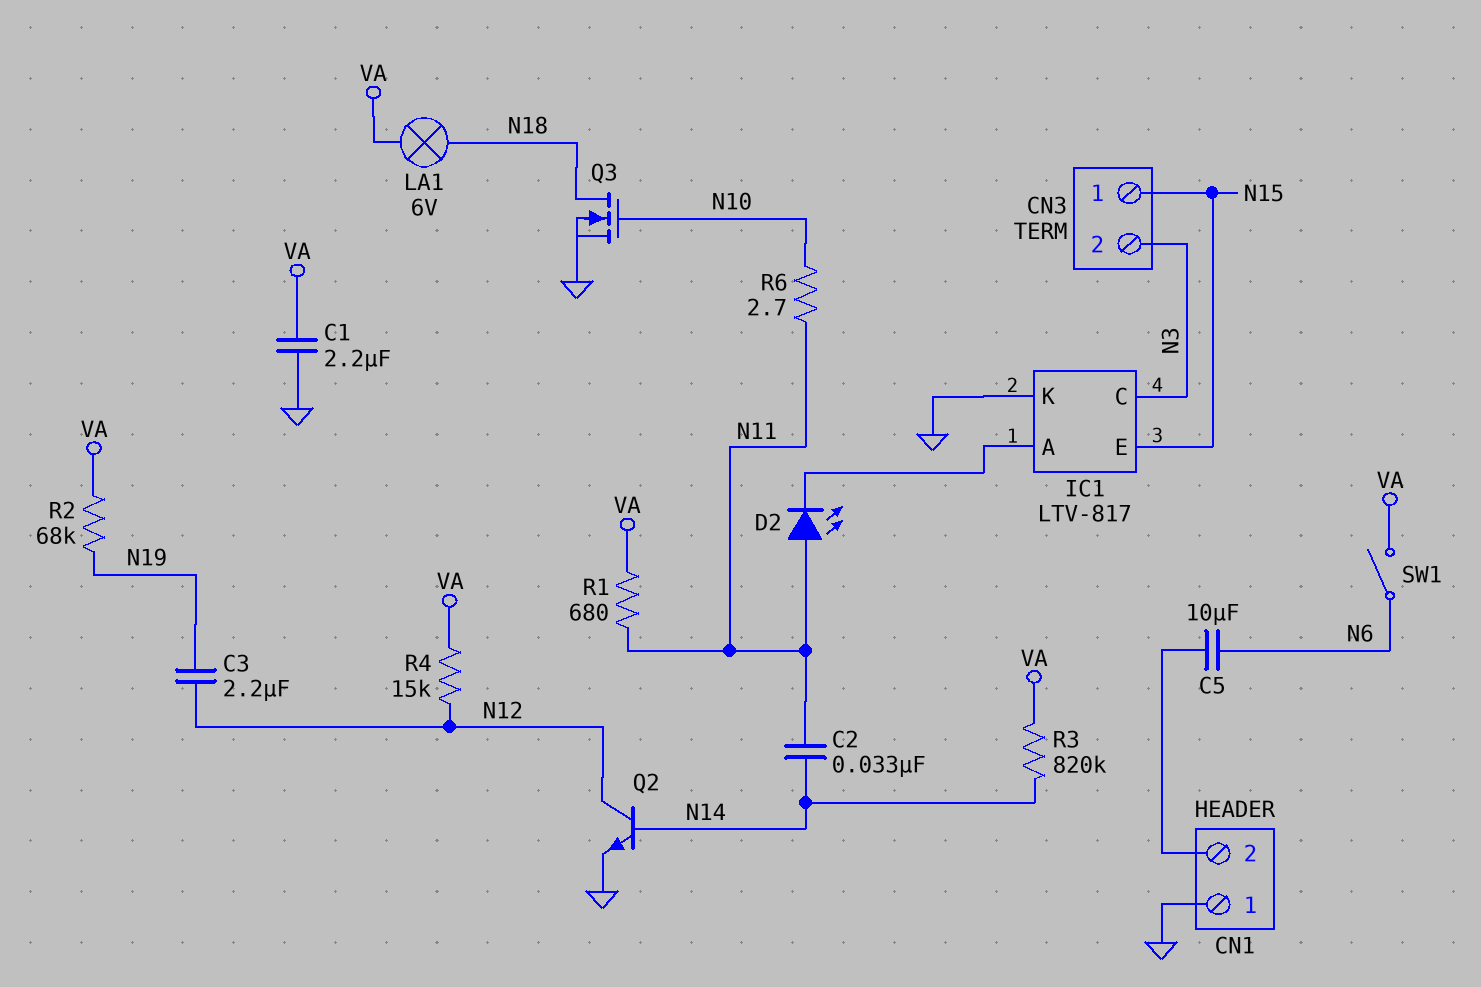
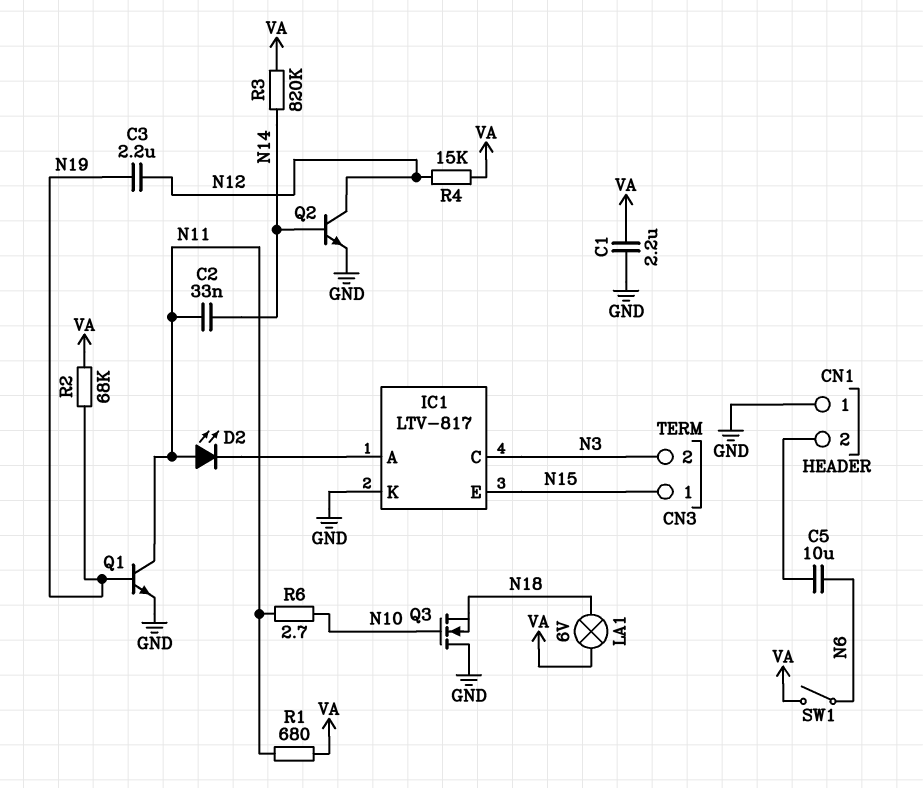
Q1: none -> NPN (B N19, C N11, E GND)
Q3: NMOS (G N10, D N18, S GND) -> NMOS (G N10, D GND, S N18)

